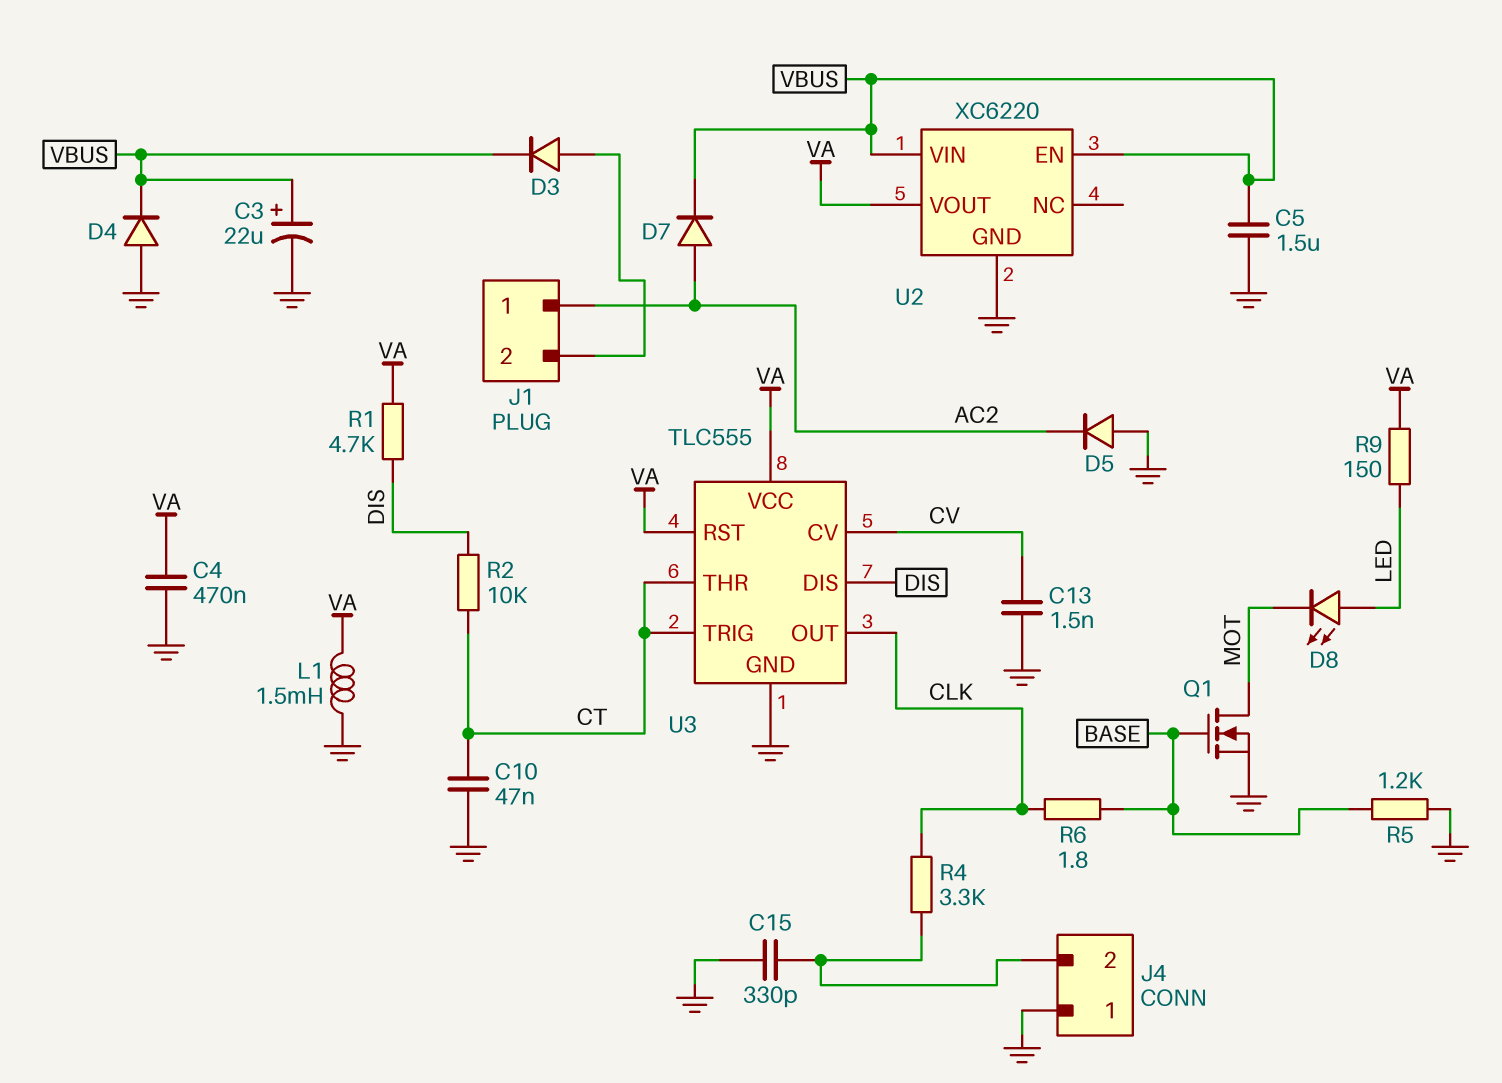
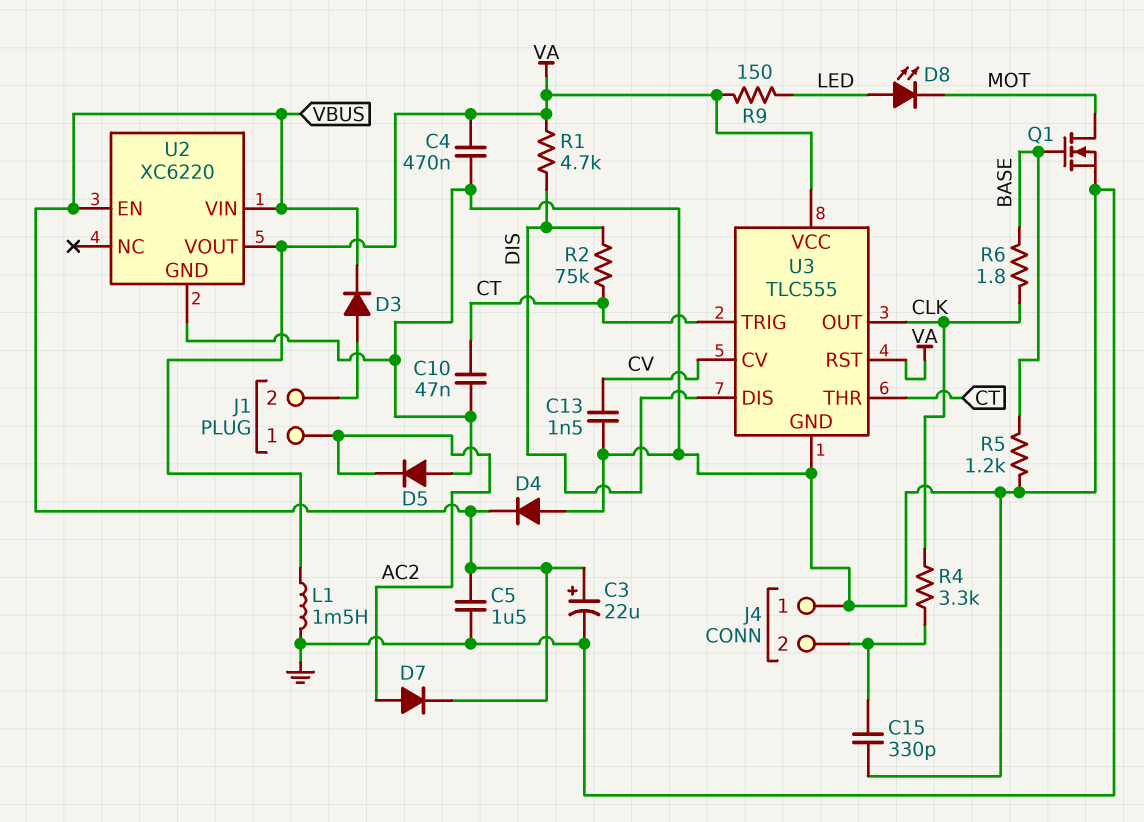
R2: 10k (CT, DIS) -> 75k (CT, DIS)

